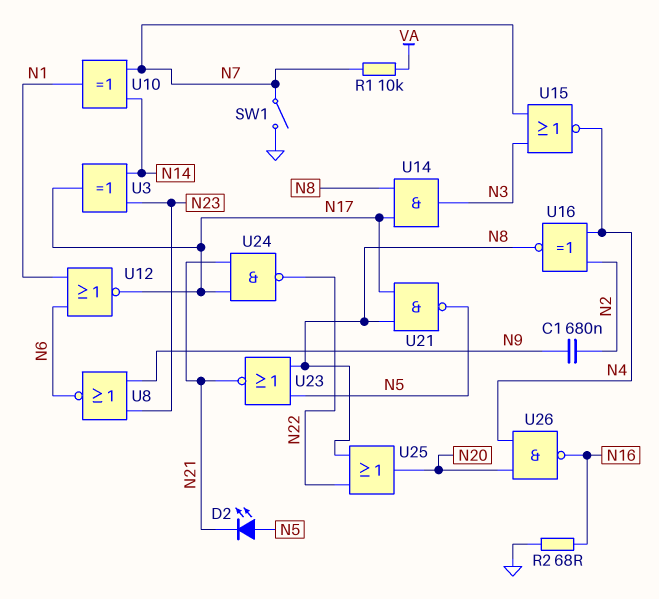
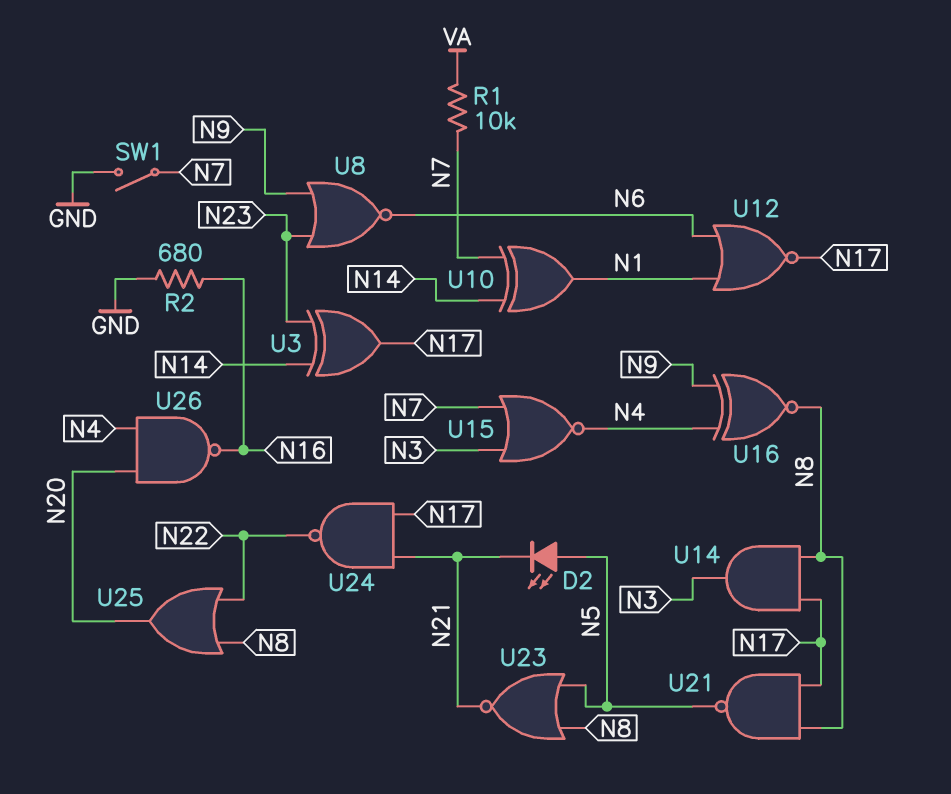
C1: 680nF (N2, N9) -> none
R2: 68 (GND, N16) -> 680 (GND, N16)
U16: XNOR (in N2, in N4, out N8) -> XNOR (in N4, in N9, out N8)

